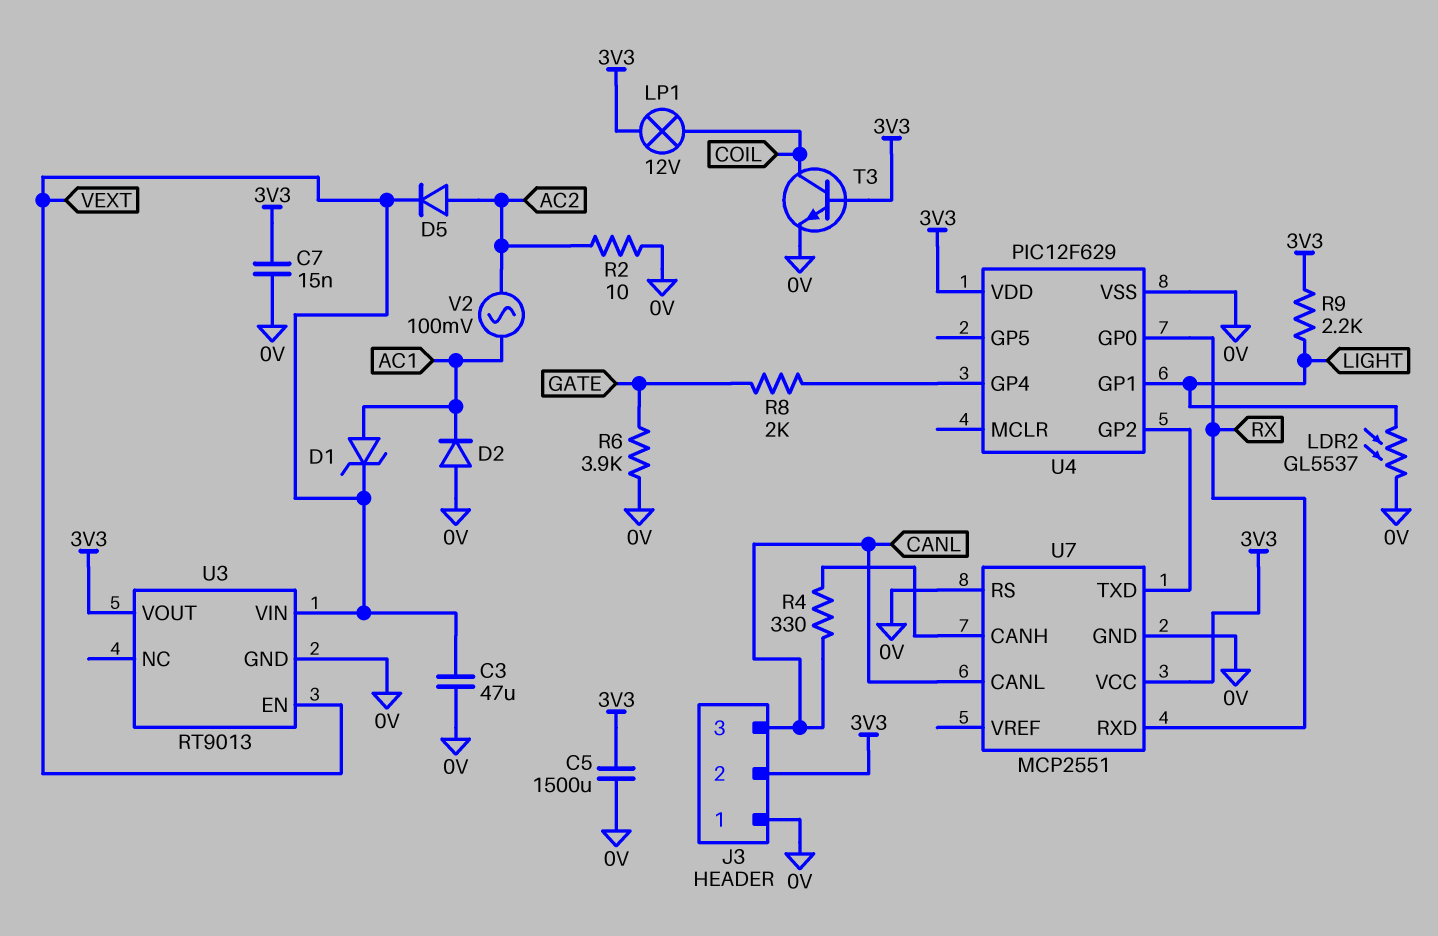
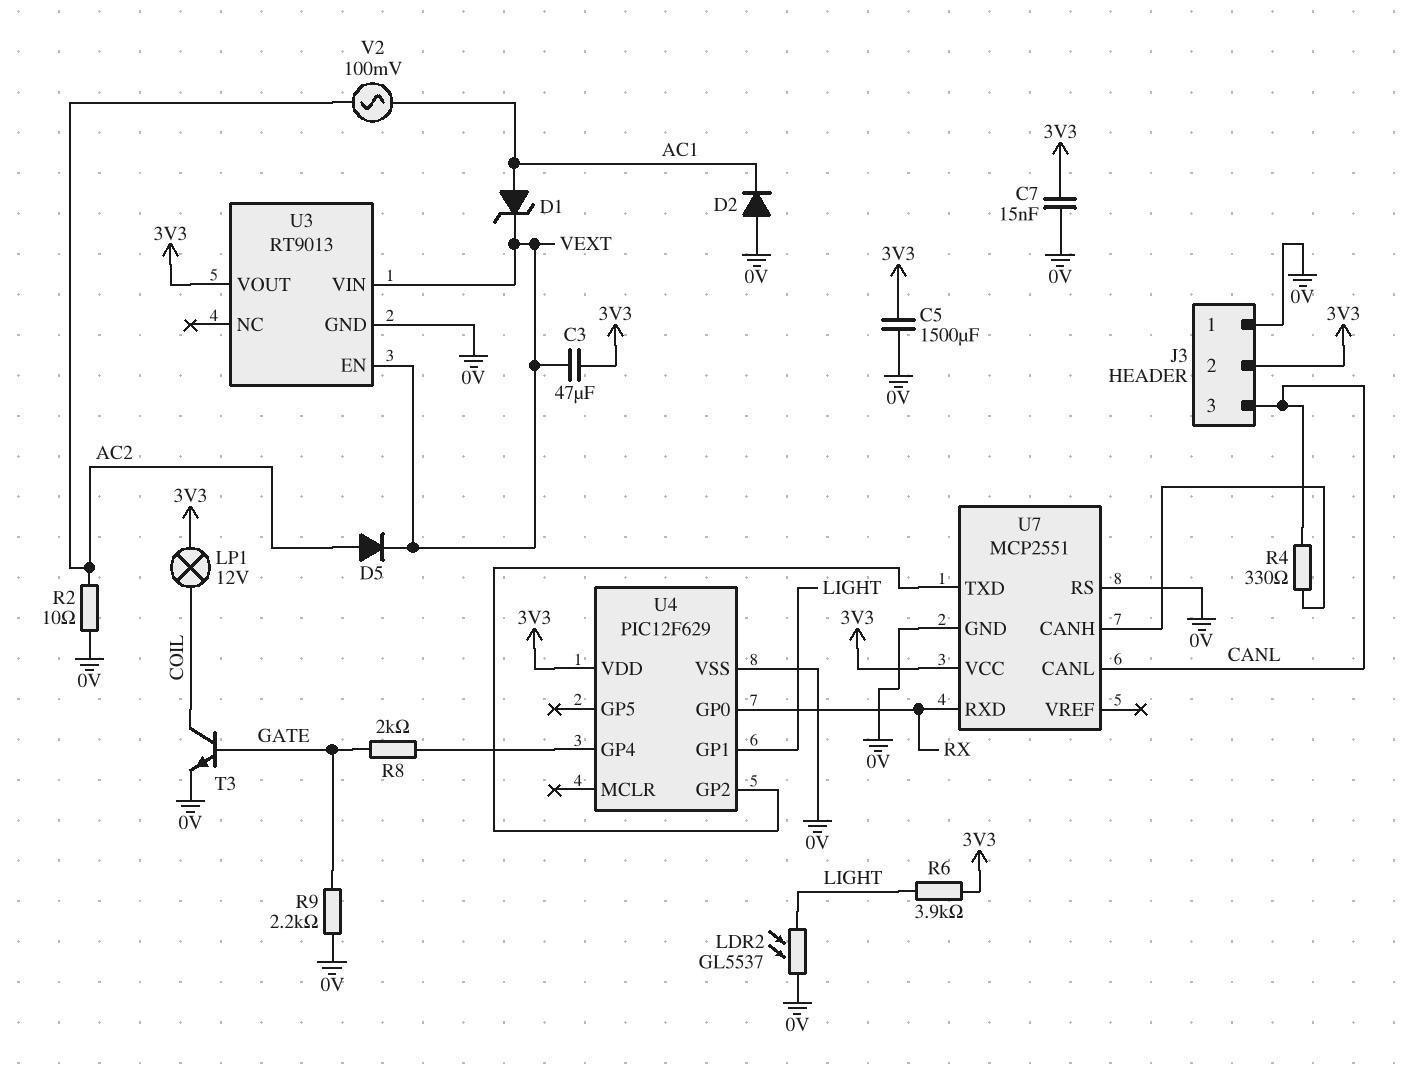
C3: 47uF (0V, VEXT) -> 47uF (3V3, VEXT)
R6: 3.9k (0V, GATE) -> 3.9k (3V3, LIGHT)
R9: 2.2k (3V3, LIGHT) -> 2.2k (0V, GATE)
T3: NPN (B 3V3, C COIL, E 0V) -> NPN (B GATE, C COIL, E 0V)

